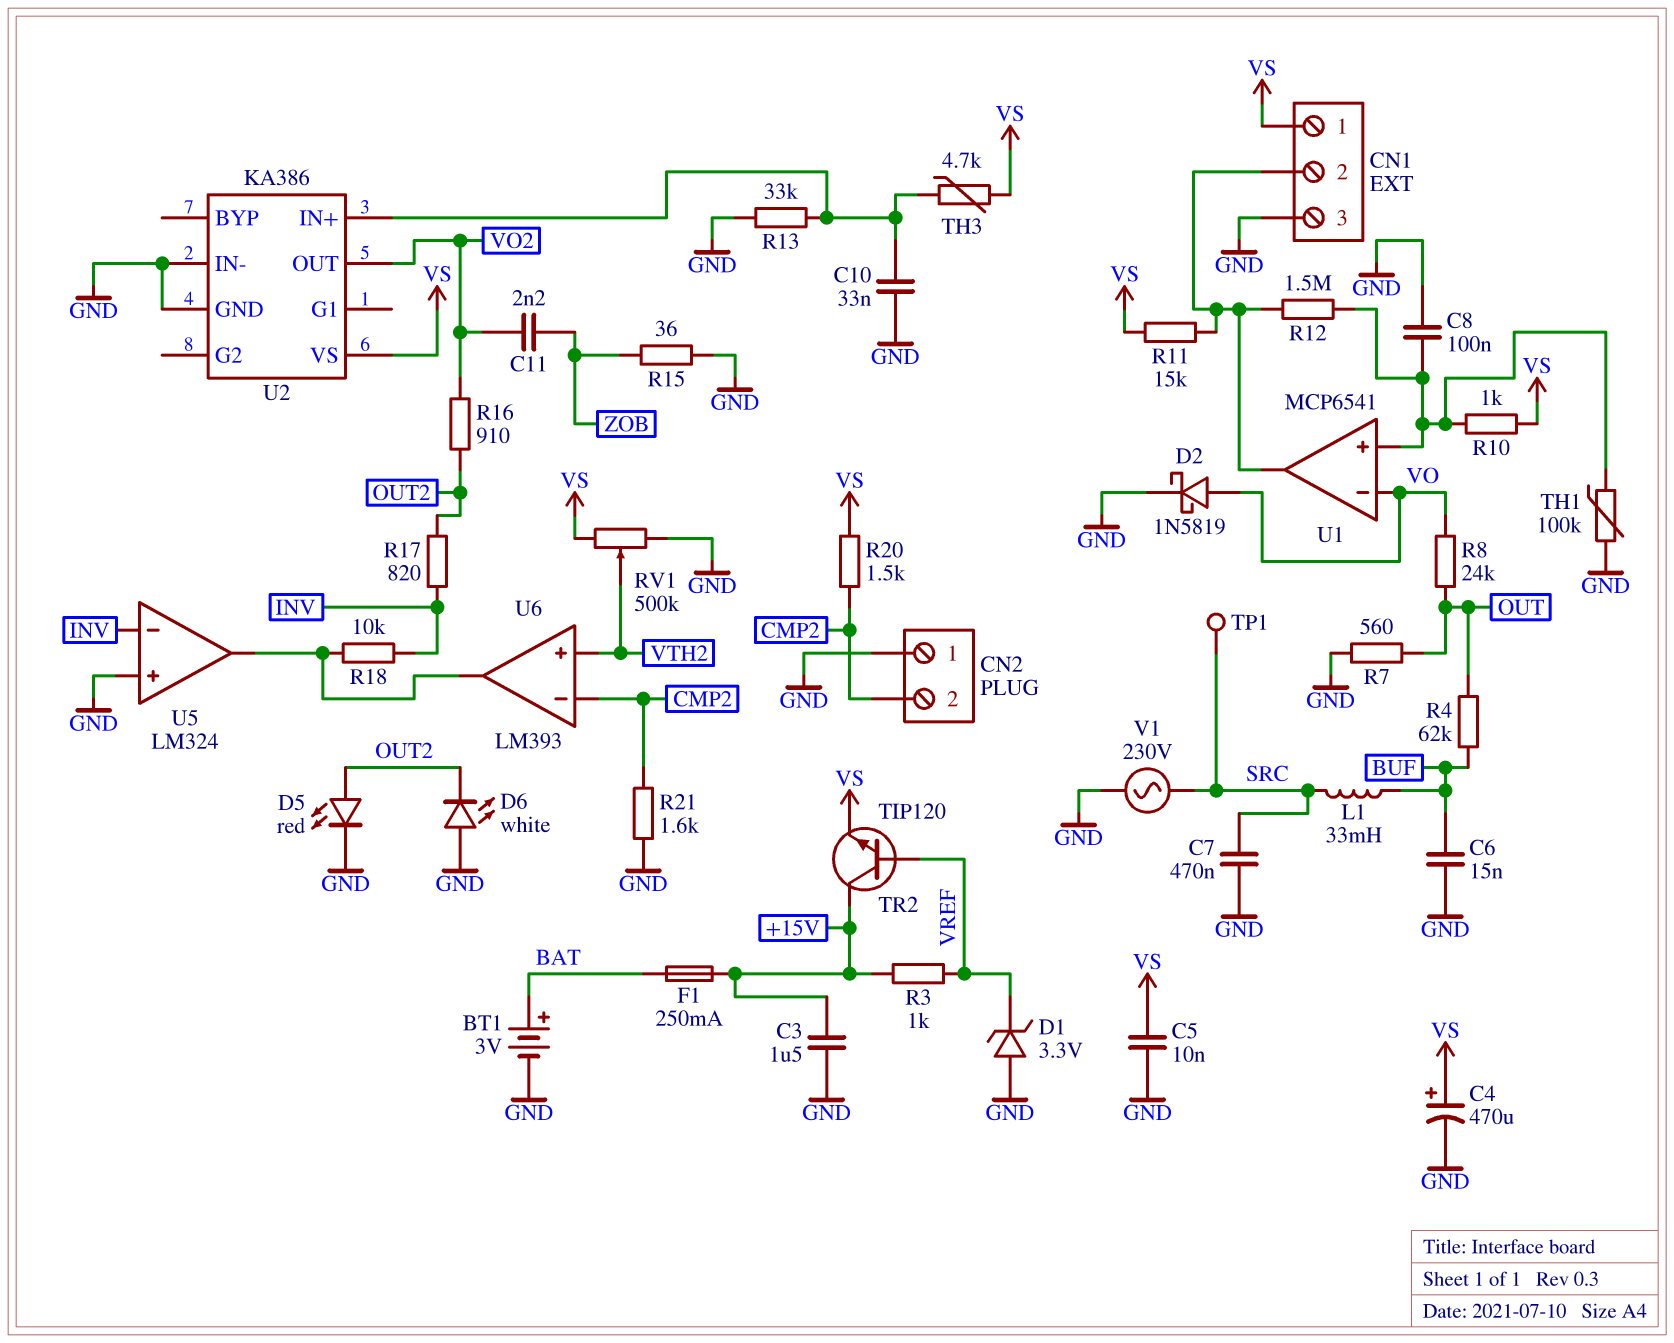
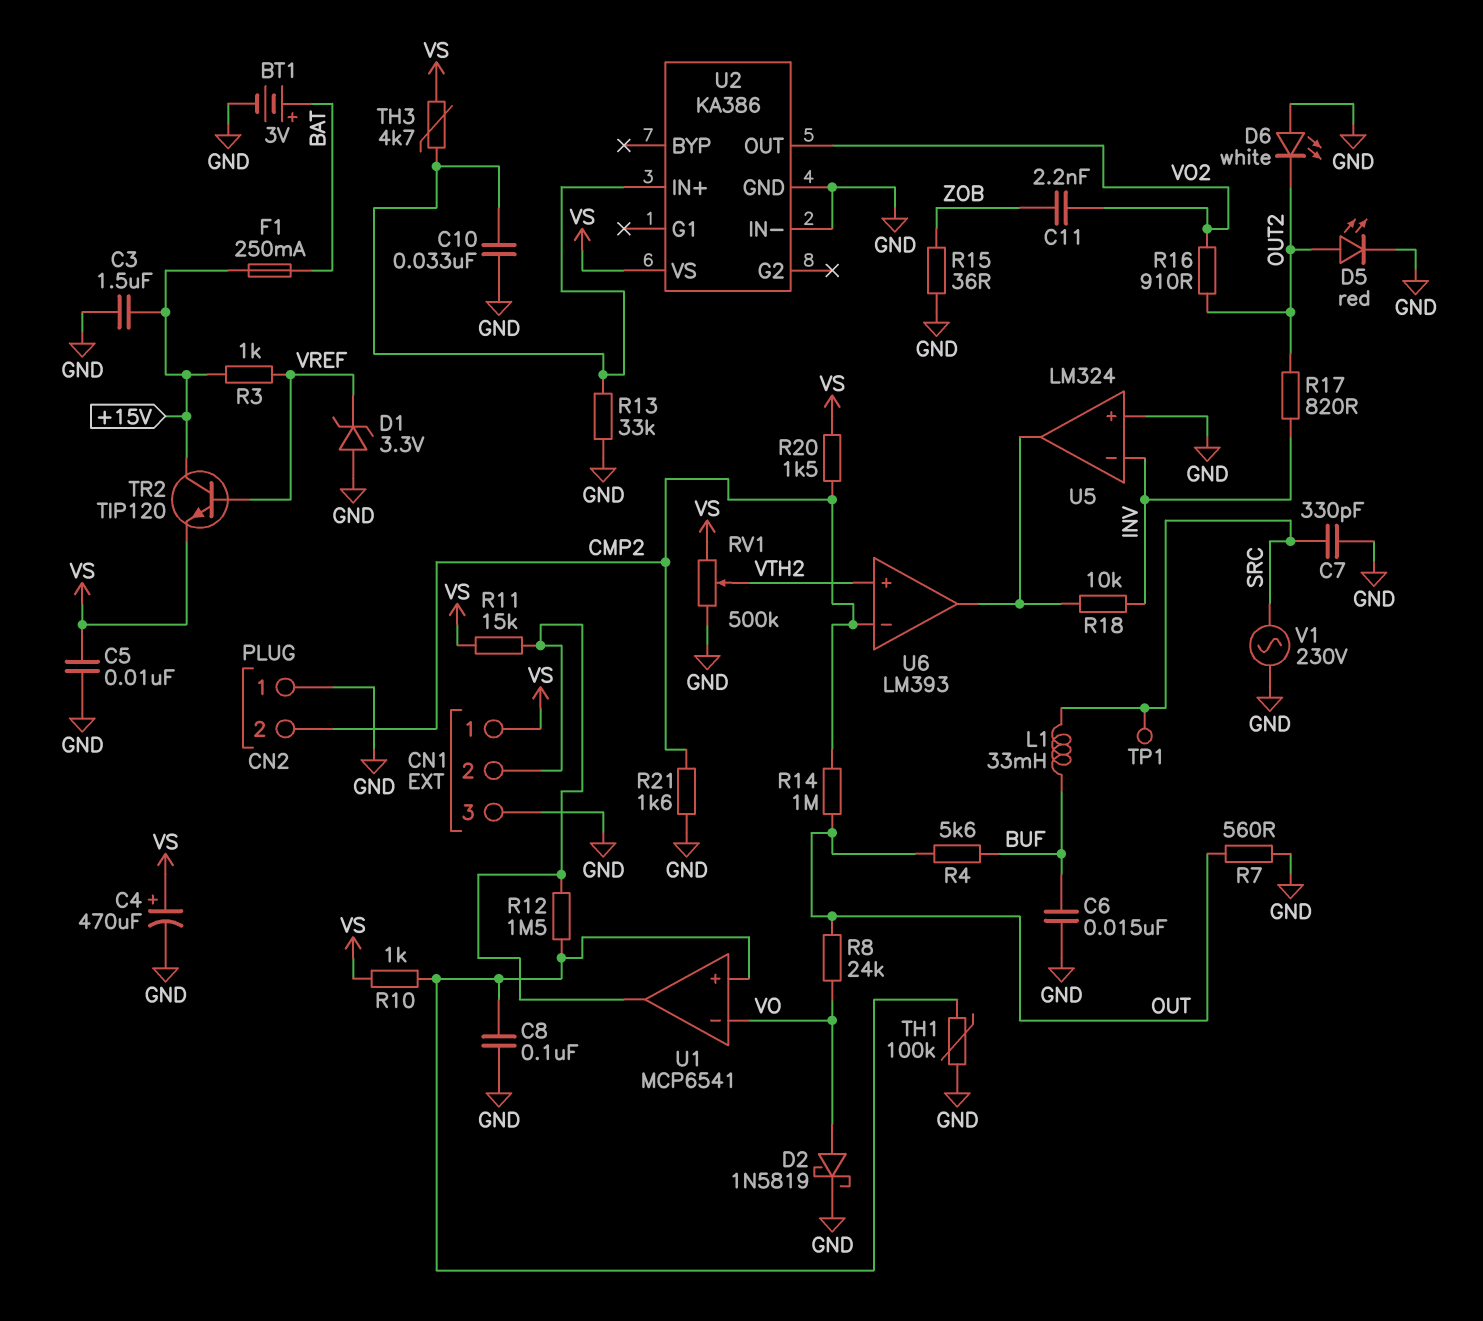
C7: 470nF (GND, SRC) -> 330pF (GND, SRC)
R4: 62k (BUF, OUT) -> 5.6k (BUF, OUT)
R14: none -> 1M (CMP2, OUT)

